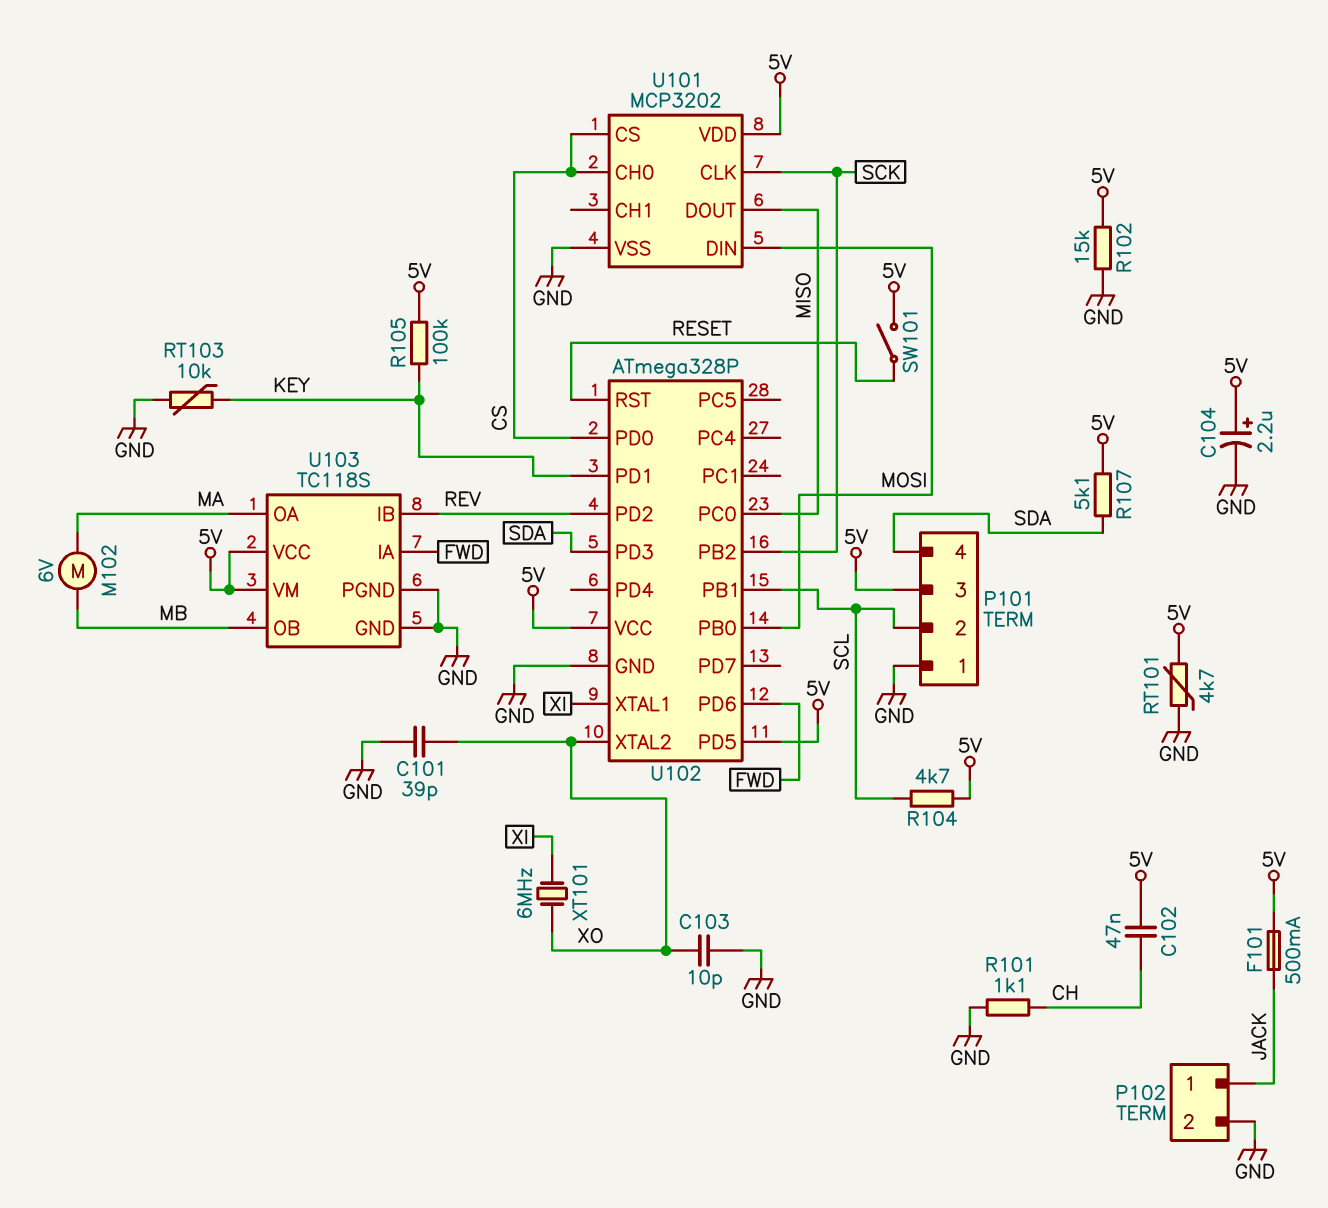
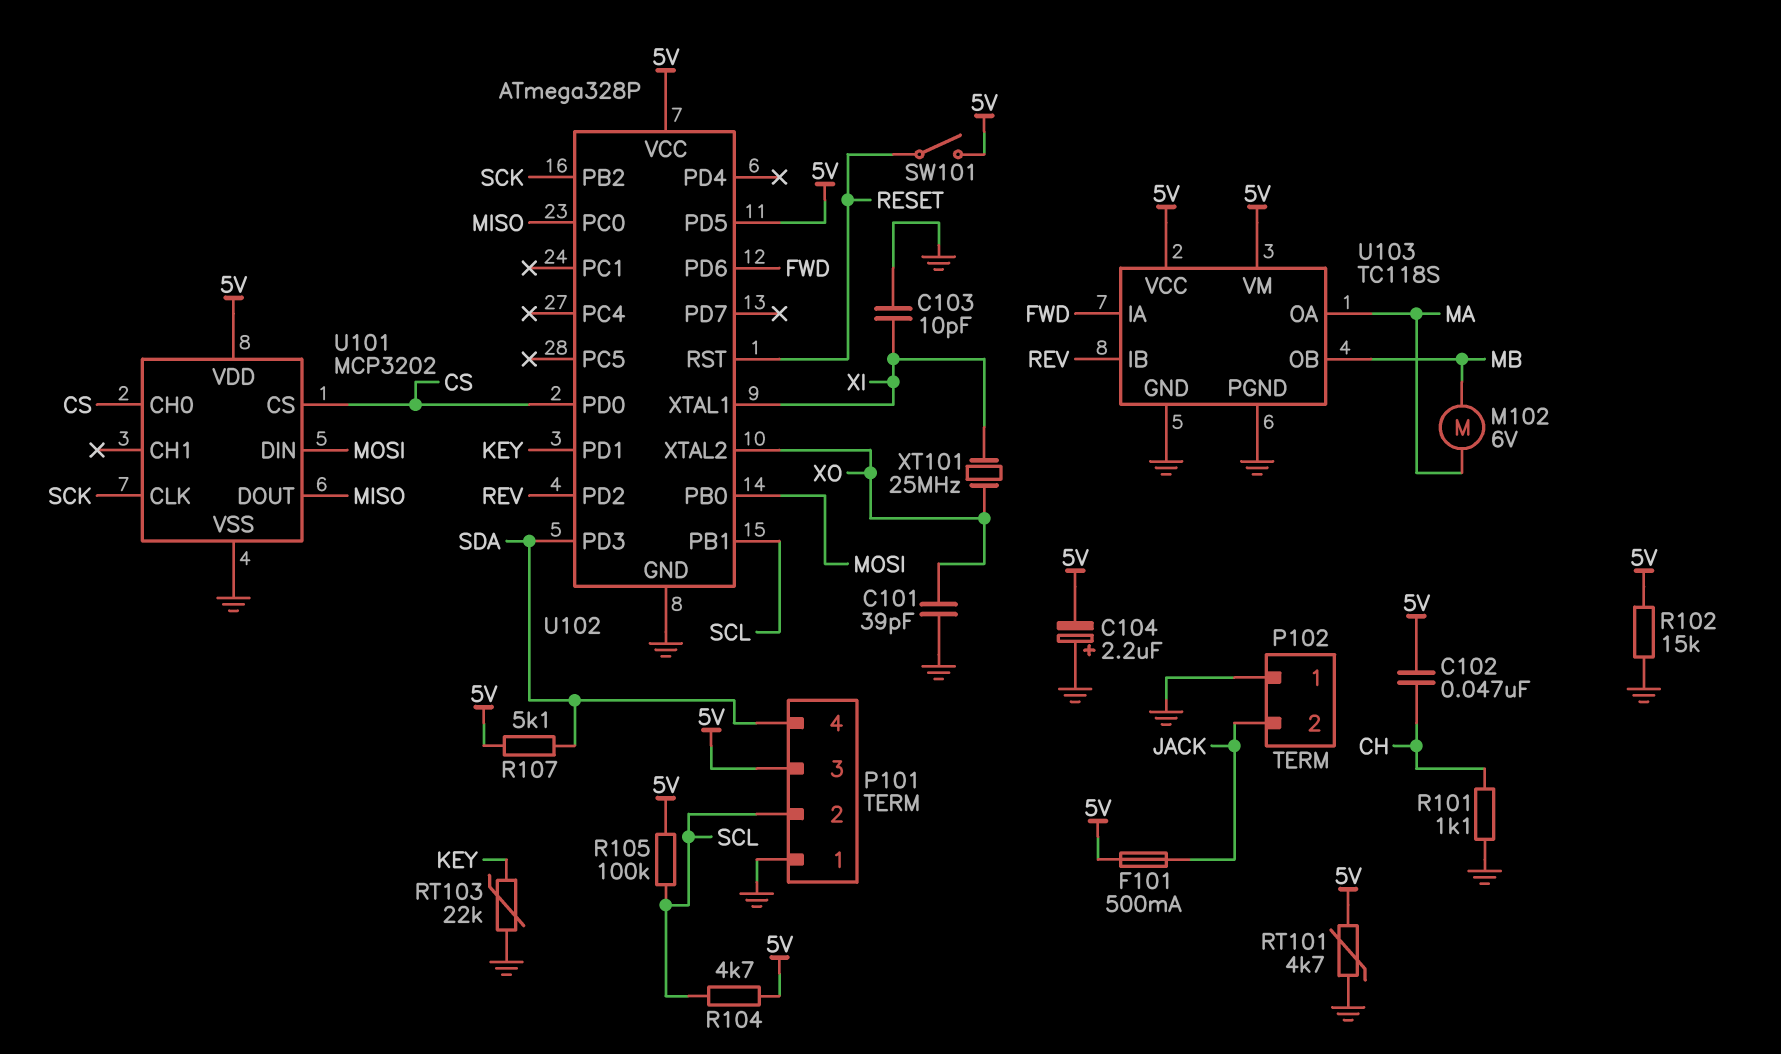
C103: 10pF (GND, XO) -> 10pF (GND, XI)
C104: 2.2uF (plus 5V, minus GND) -> 2.2uF (plus GND, minus 5V)
P102 pin 1: JACK -> GND
P102 pin 2: GND -> JACK
R105: 100k (5V, KEY) -> 100k (5V, SCL)
RT103: 10k (GND, KEY) -> 22k (GND, KEY)
XT101: 6MHz (XI, XO) -> 25MHz (XI, XO)

